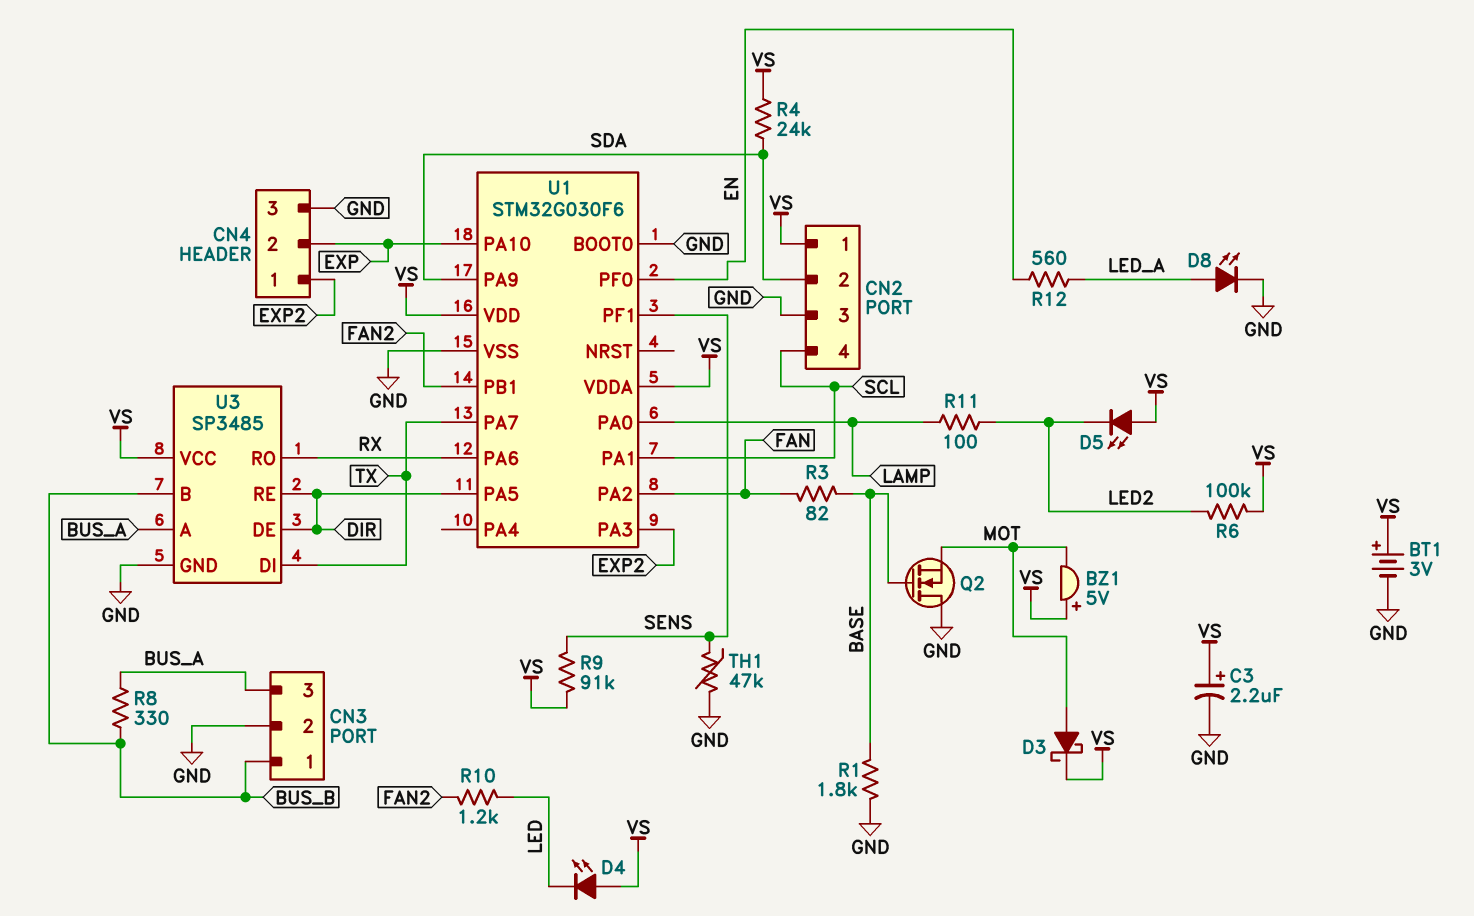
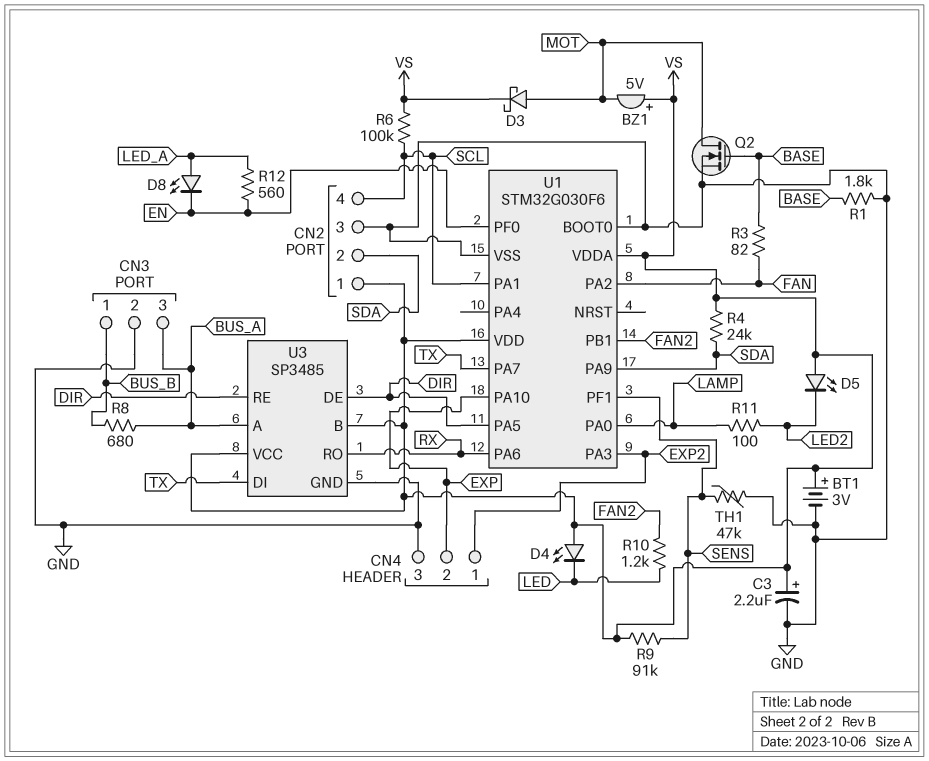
D8: LED (A LED_A, K GND) -> LED (A LED_A, K EN)
Q2: NMOS (G BASE, D GND, S MOT) -> NMOS (G BASE, D MOT, S GND)
R6: 100k (LED2, VS) -> 100k (SCL, VS)
R8: 330 (BUS_A, BUS_B) -> 680 (BUS_A, BUS_B)
U3 pin B: BUS_B -> VS

